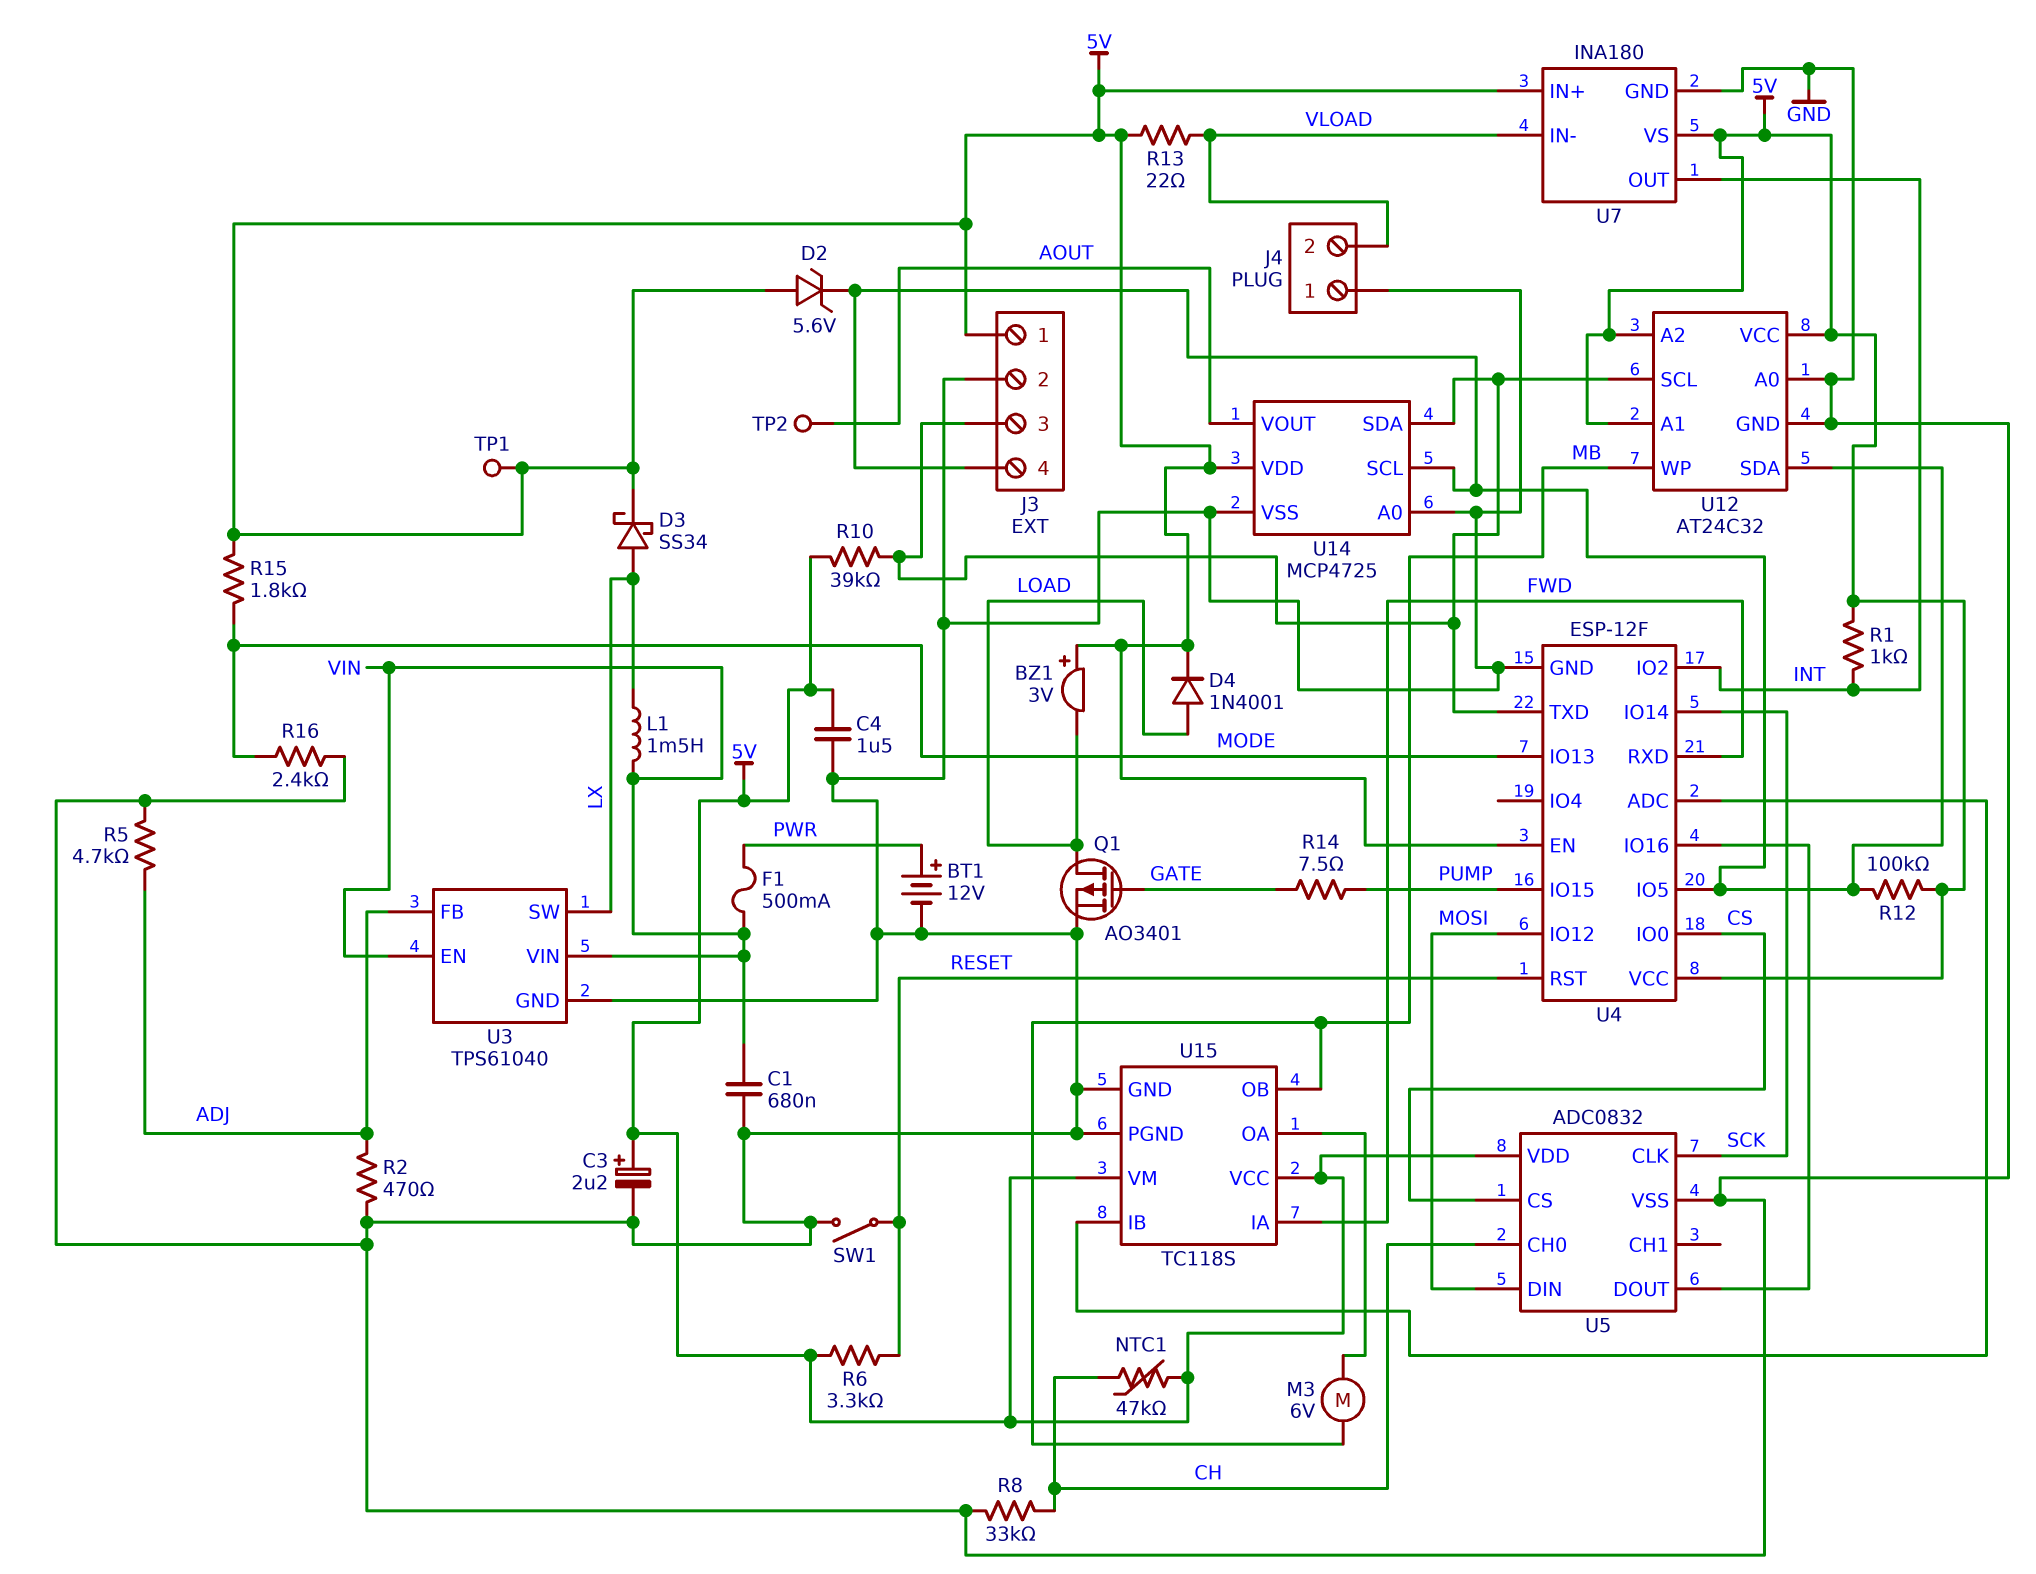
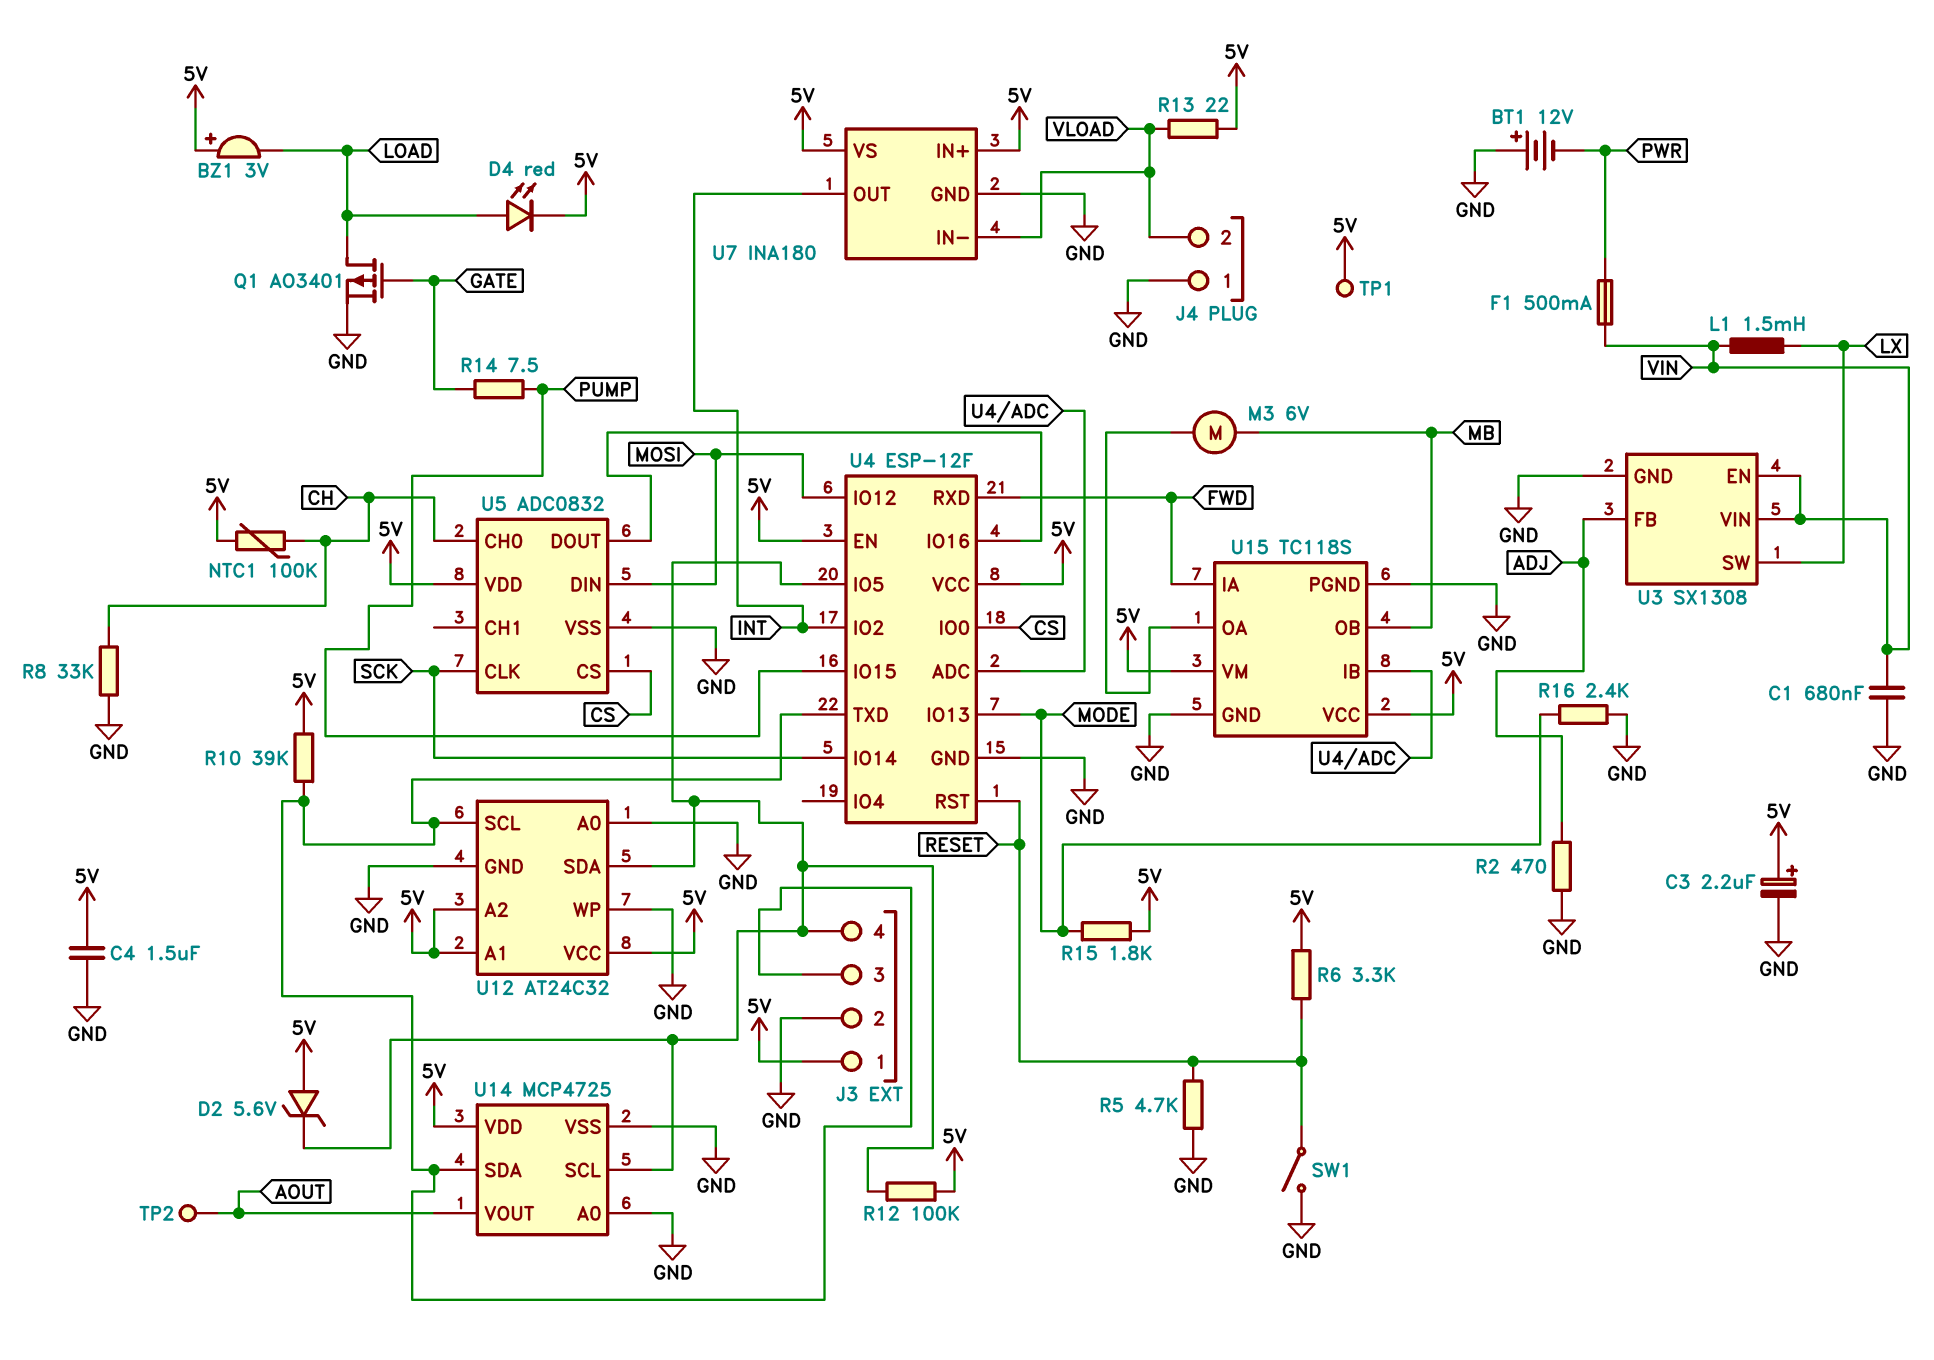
BT1: 12V (plus PWR, minus GND) -> 12V (plus GND, minus PWR)
D3: schottky SS34 (A LX, K 5V) -> none
D4: diode 1N4001 (A LOAD, K 5V) -> LED red (A LOAD, K 5V)
NTC1: 47k (5V, CH) -> 100k (5V, CH)
R1: 1k (5V, INT) -> none
R5: 4.7k (ADJ, GND) -> 4.7k (GND, RESET)
U3: TPS61040 -> SX1308
U12 pin WP: MB -> GND

